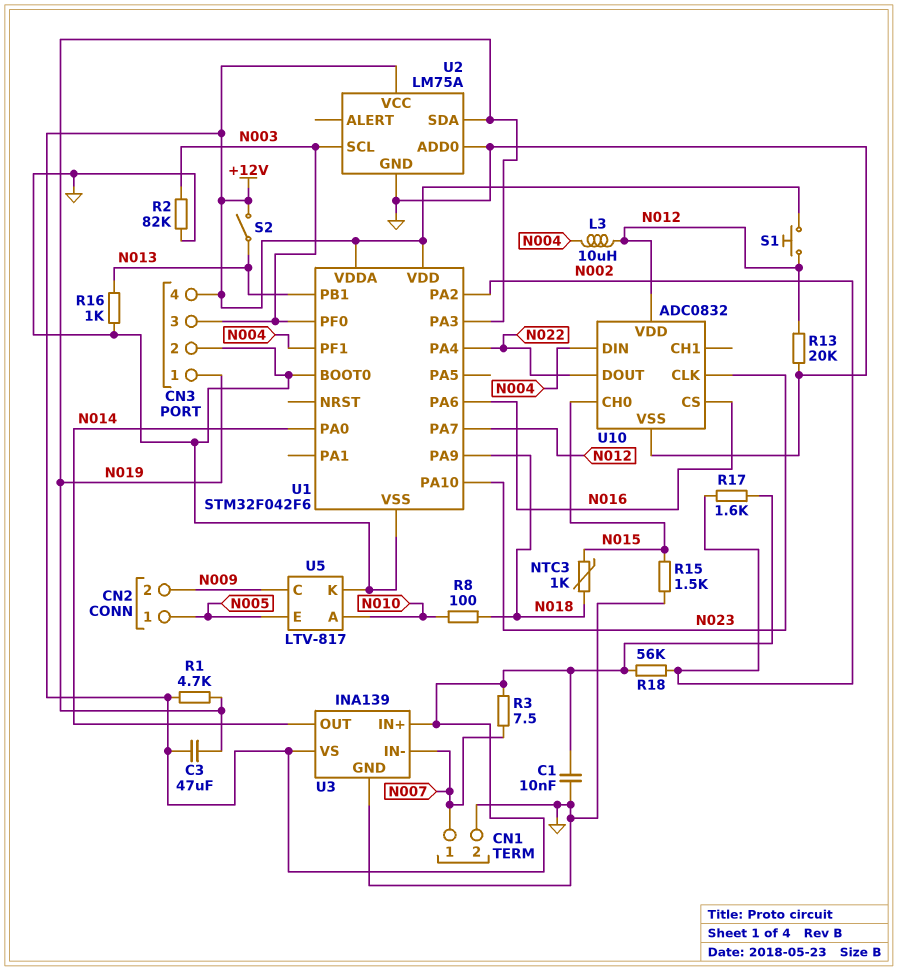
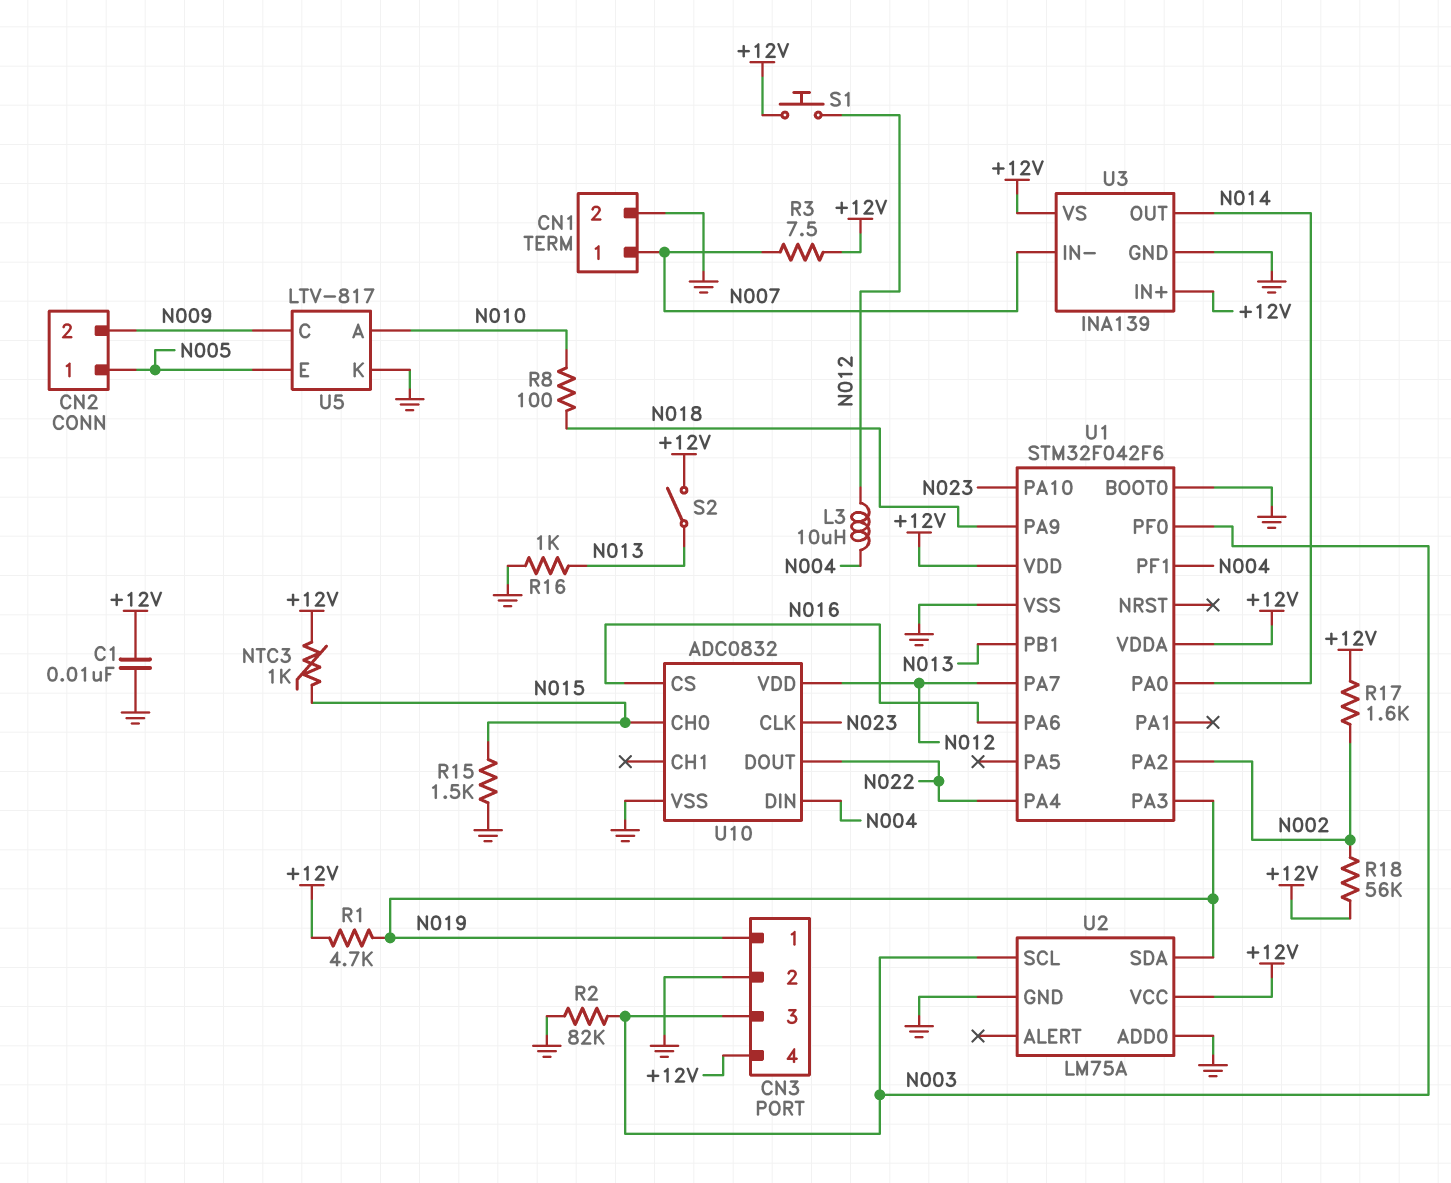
C3: 47uF (+12V, N019) -> none
NTC3: 1k (N015, N018) -> 1k (+12V, N015)
R13: 20k (GND, N012) -> none

